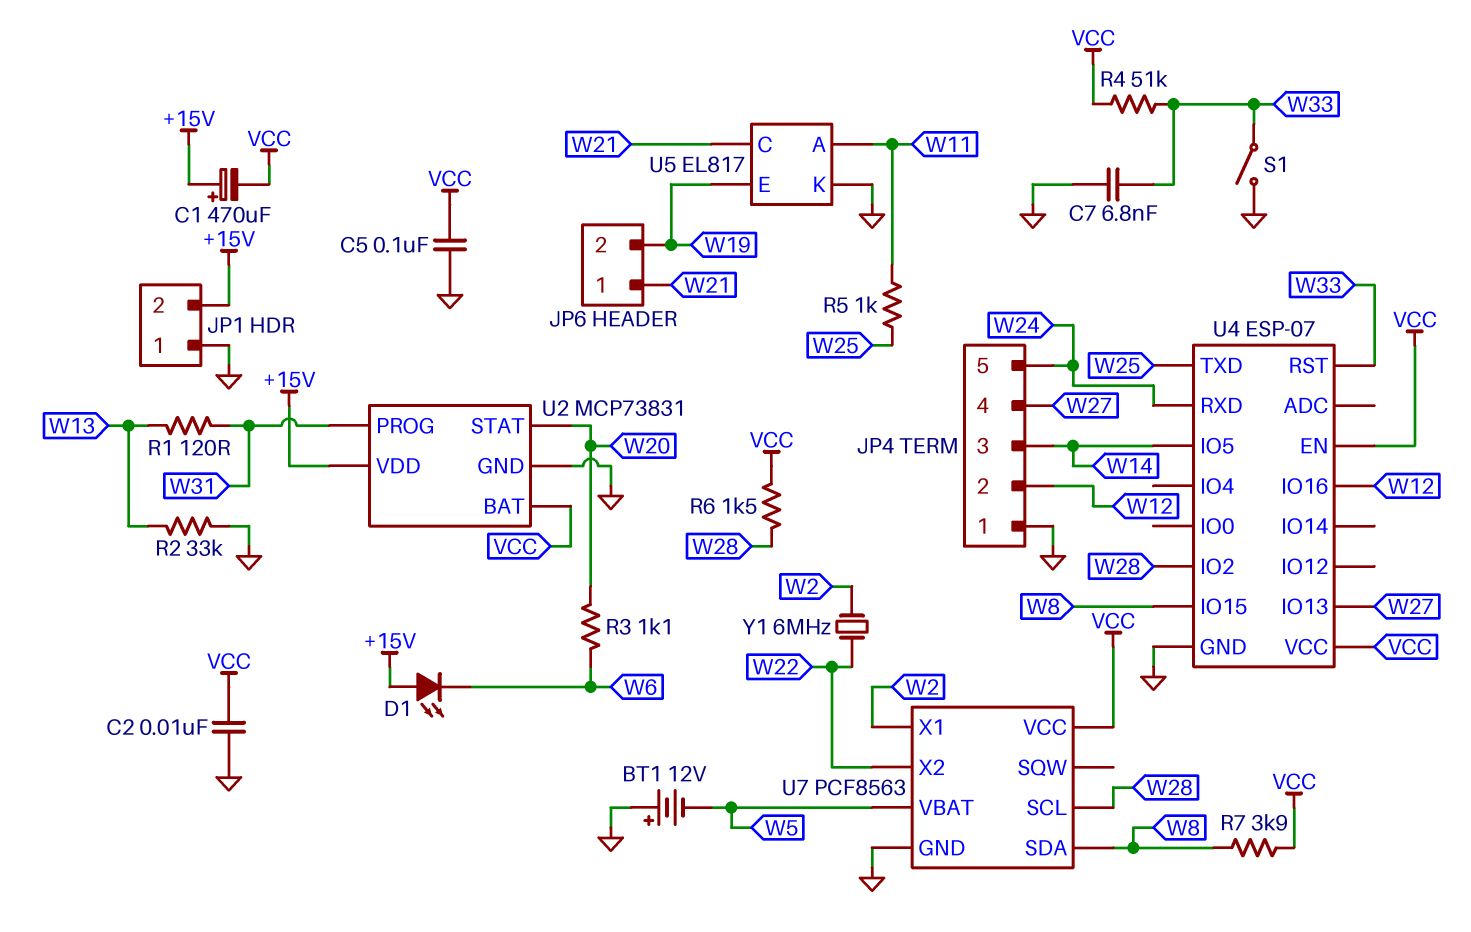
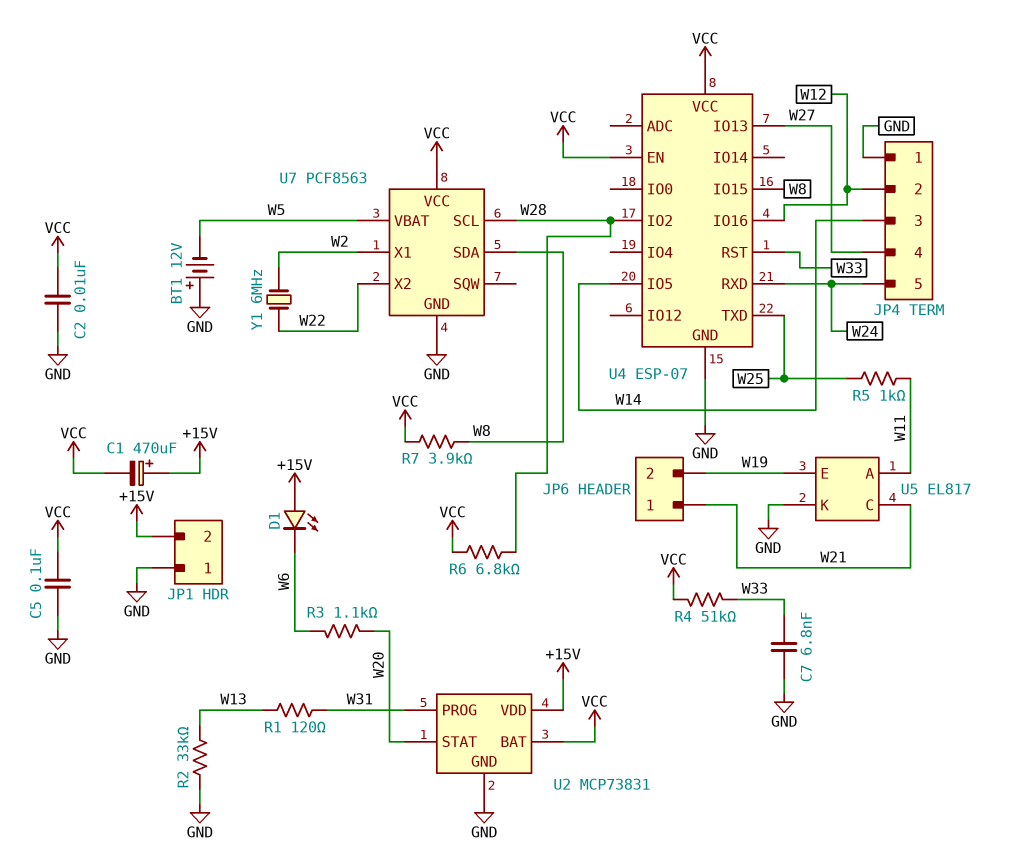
R6: 1.5k (VCC, W28) -> 6.8k (VCC, W28)
S1: switch (GND, W33) -> none

